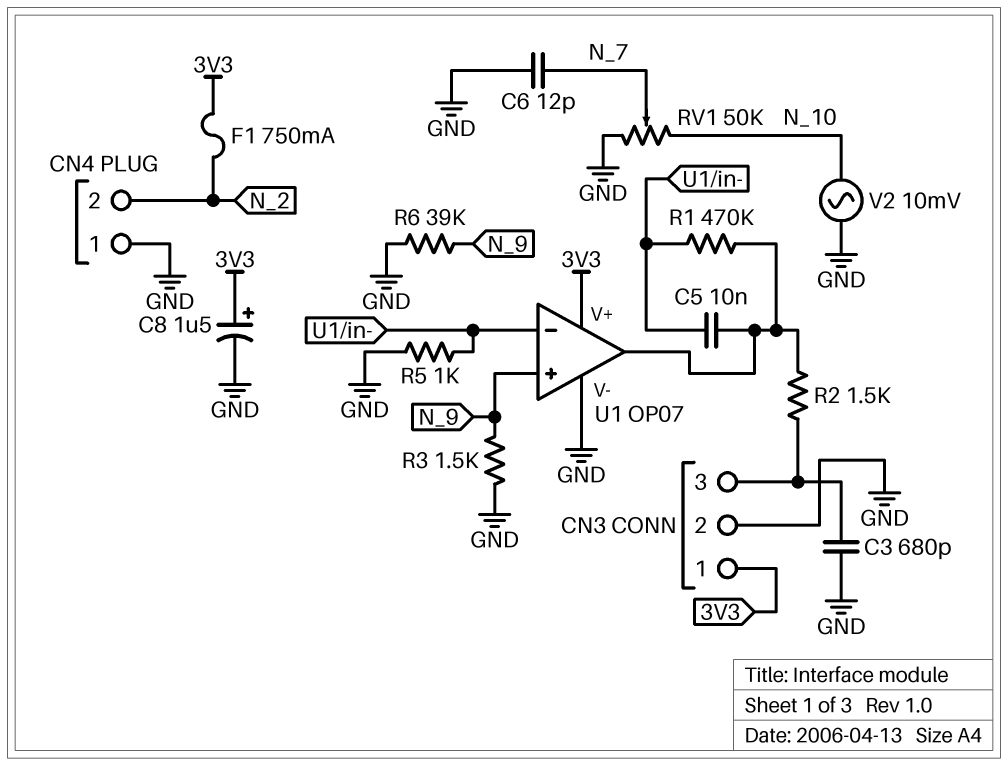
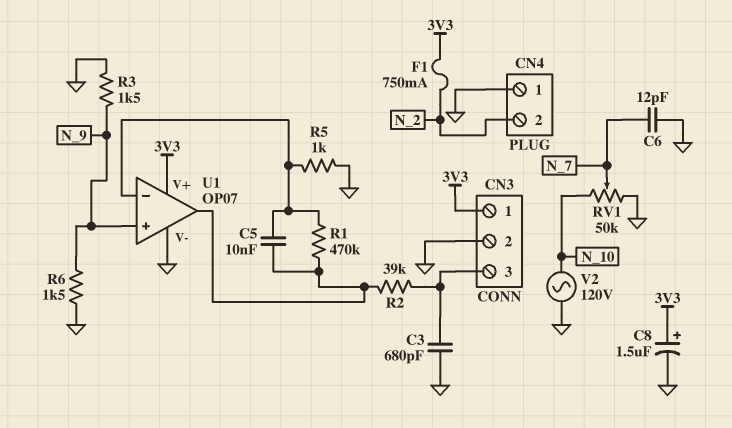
R2: 1.5k (CN3/3, U1/out) -> 39k (CN3/3, U1/out)
R6: 39k (GND, N_9) -> 1.5k (GND, N_9)
V2: AC 10mV (GND, N_10) -> AC 120V (GND, N_10)

